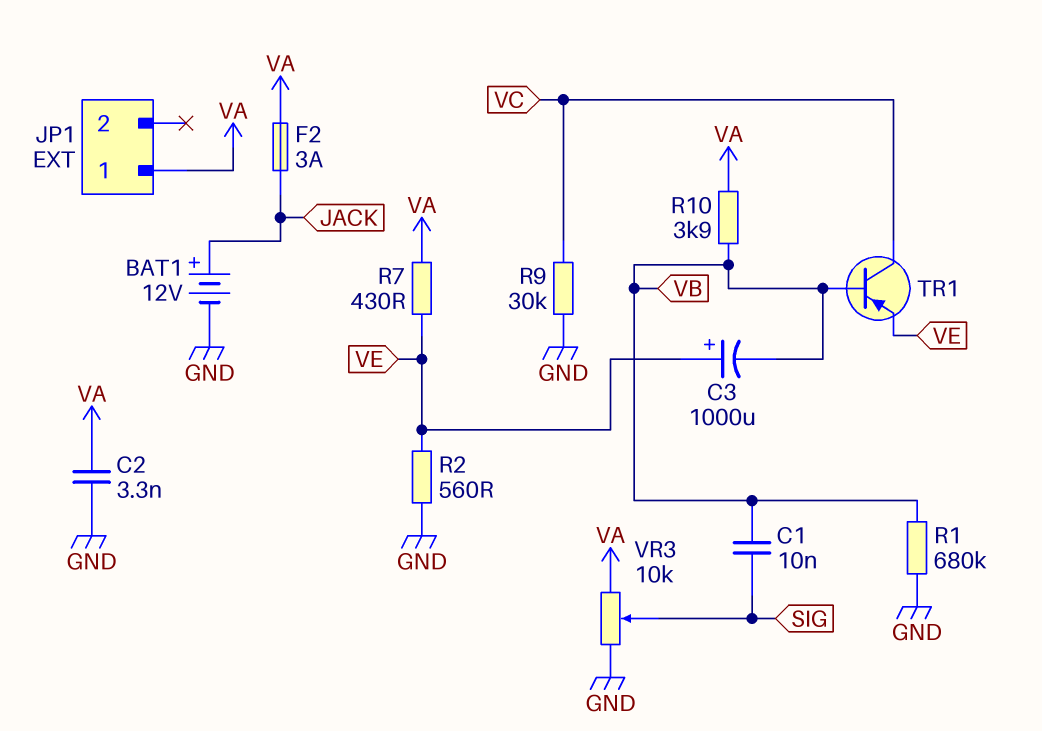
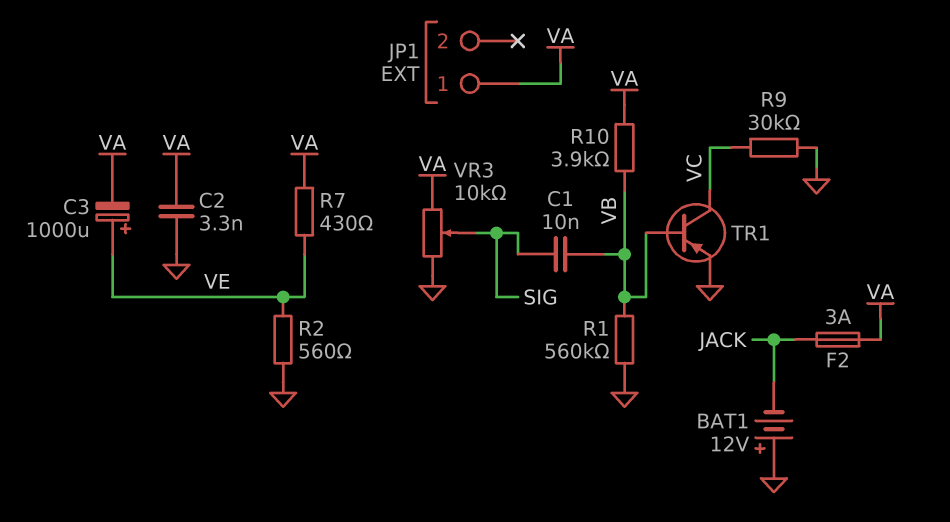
BAT1: 12V (plus JACK, minus GND) -> 12V (plus GND, minus JACK)
C3: 1000uF (plus VE, minus VB) -> 1000uF (plus VE, minus VA)
R1: 680k (GND, VB) -> 560k (GND, VB)
TR1: PNP (B VB, C VC, E VE) -> PNP (B VB, C VC, E GND)

